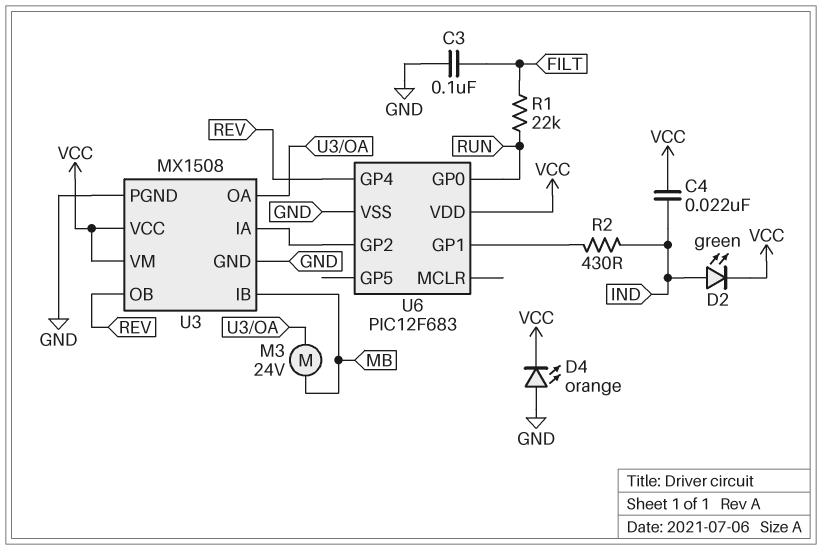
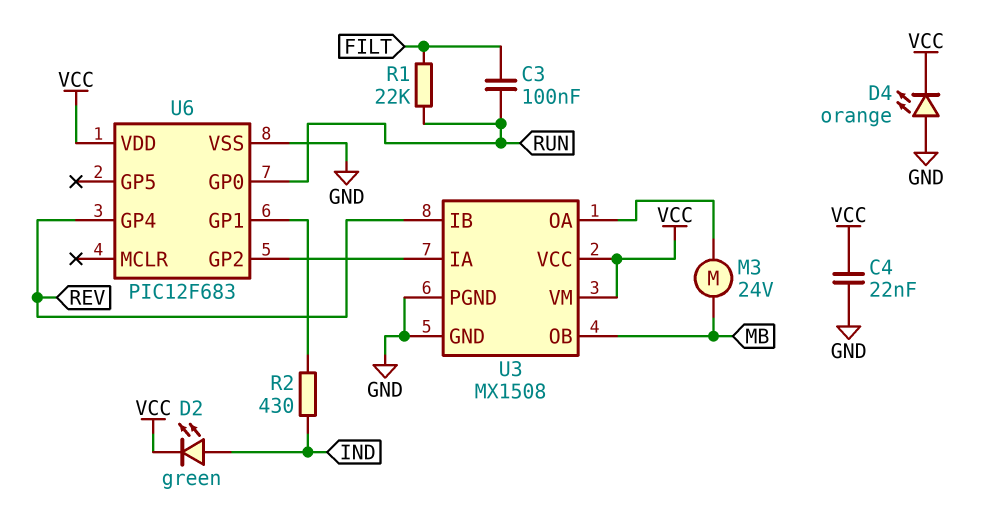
C3: 100nF (FILT, GND) -> 100nF (FILT, RUN)
C4: 22nF (IND, VCC) -> 22nF (GND, VCC)
U3 pin IB: MB -> REV
U3 pin OB: REV -> MB

